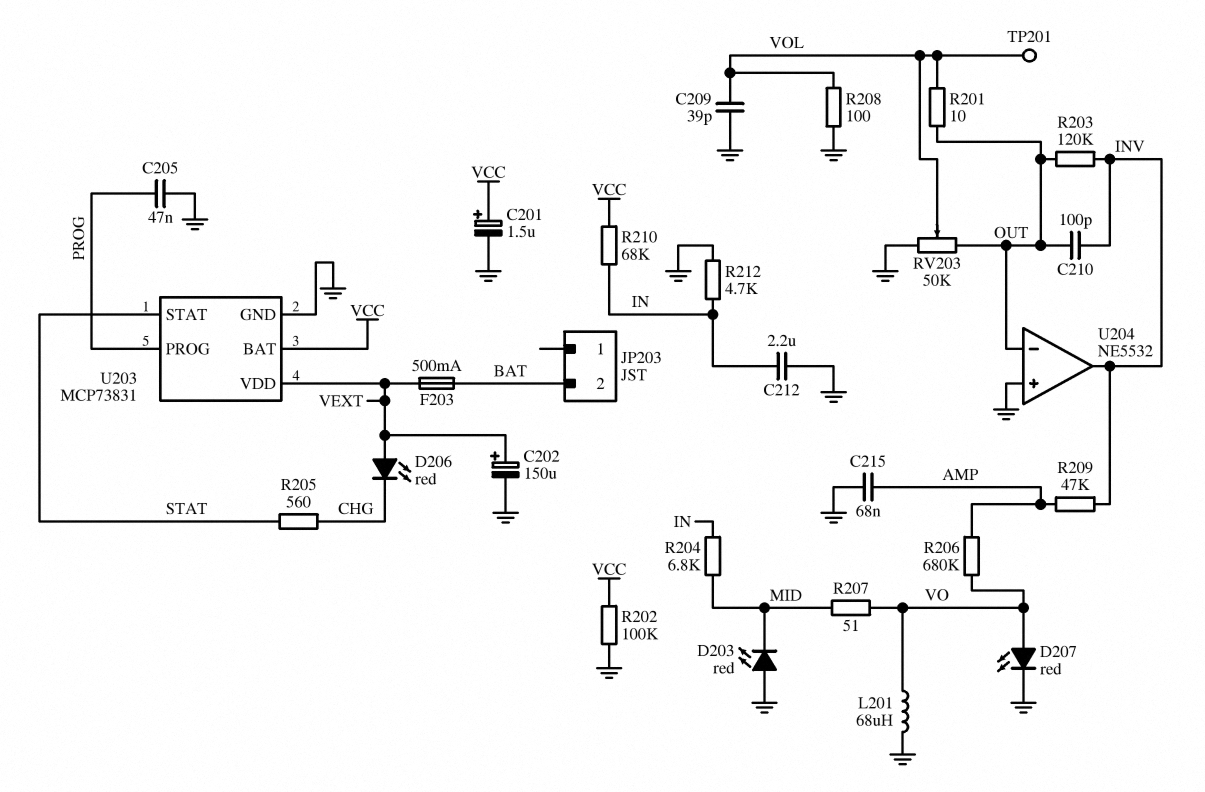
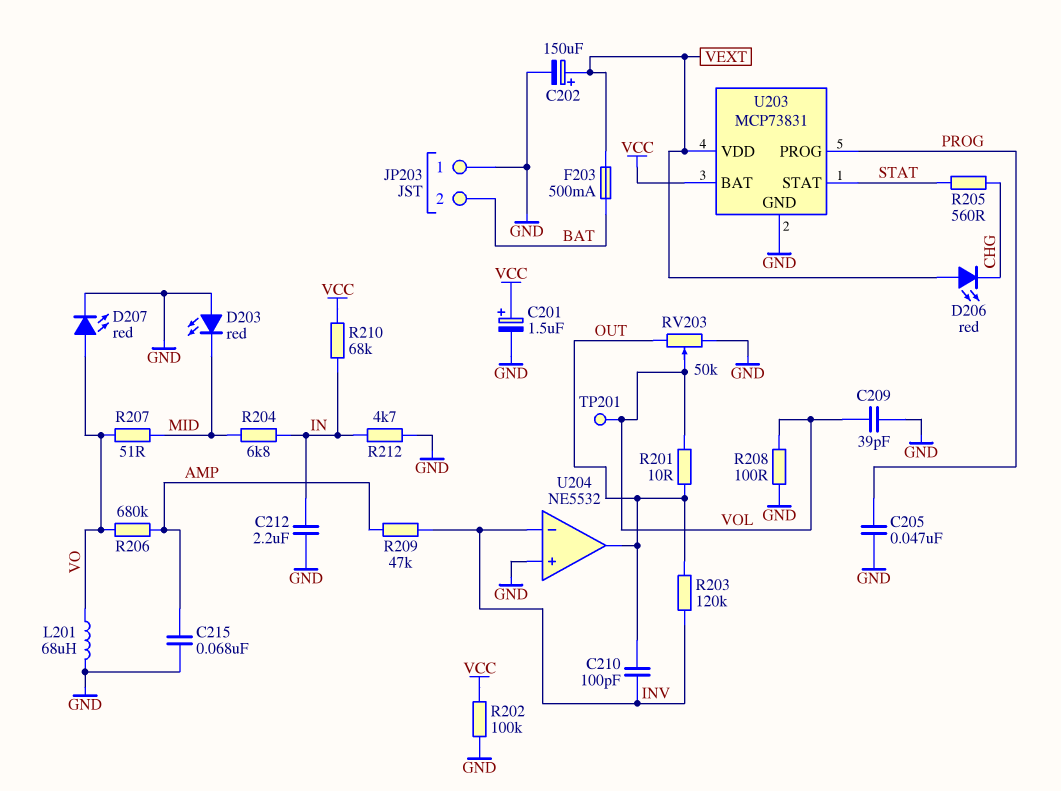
JP203 pin 1: none -> GND
U204 pin in-: OUT -> INV
U204 pin out: INV -> OUT

